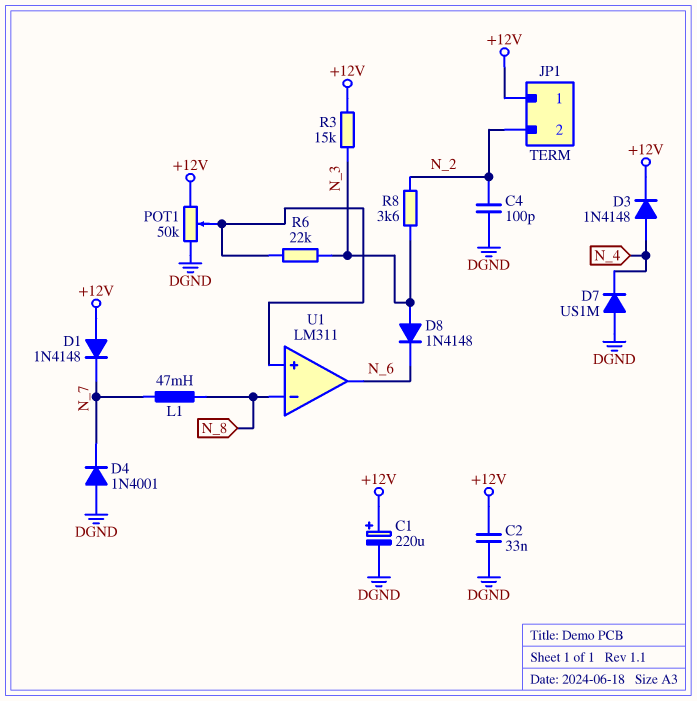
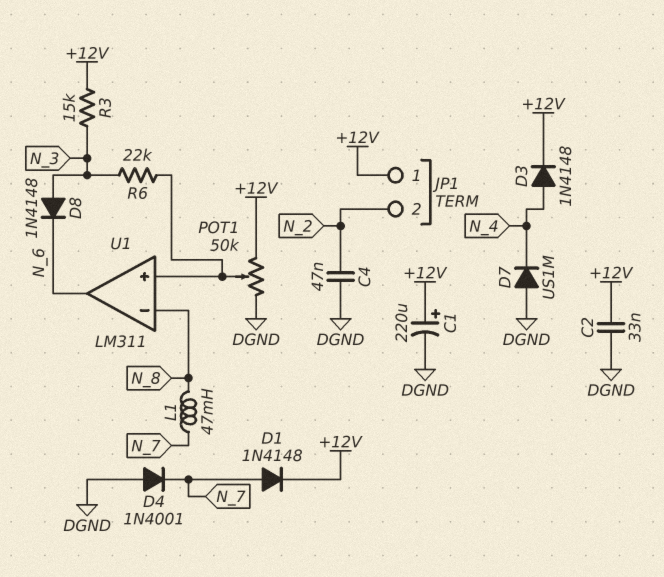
C4: 100pF (DGND, N_2) -> 47nF (DGND, N_2)
D1: diode 1N4148 (A +12V, K N_7) -> diode 1N4148 (A N_7, K +12V)
R8: 3.6k (N_2, N_3) -> none

